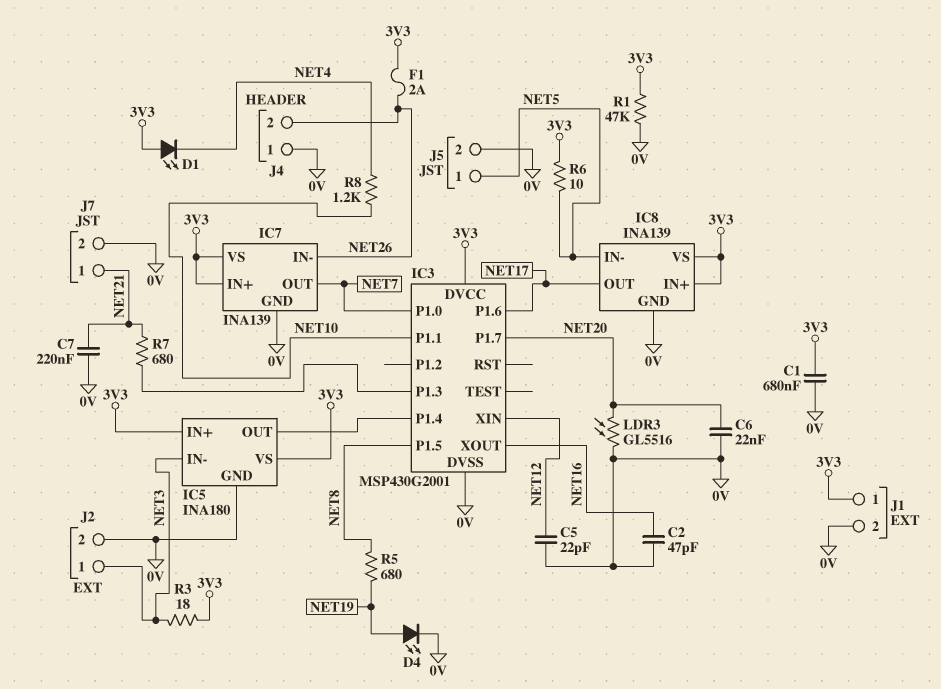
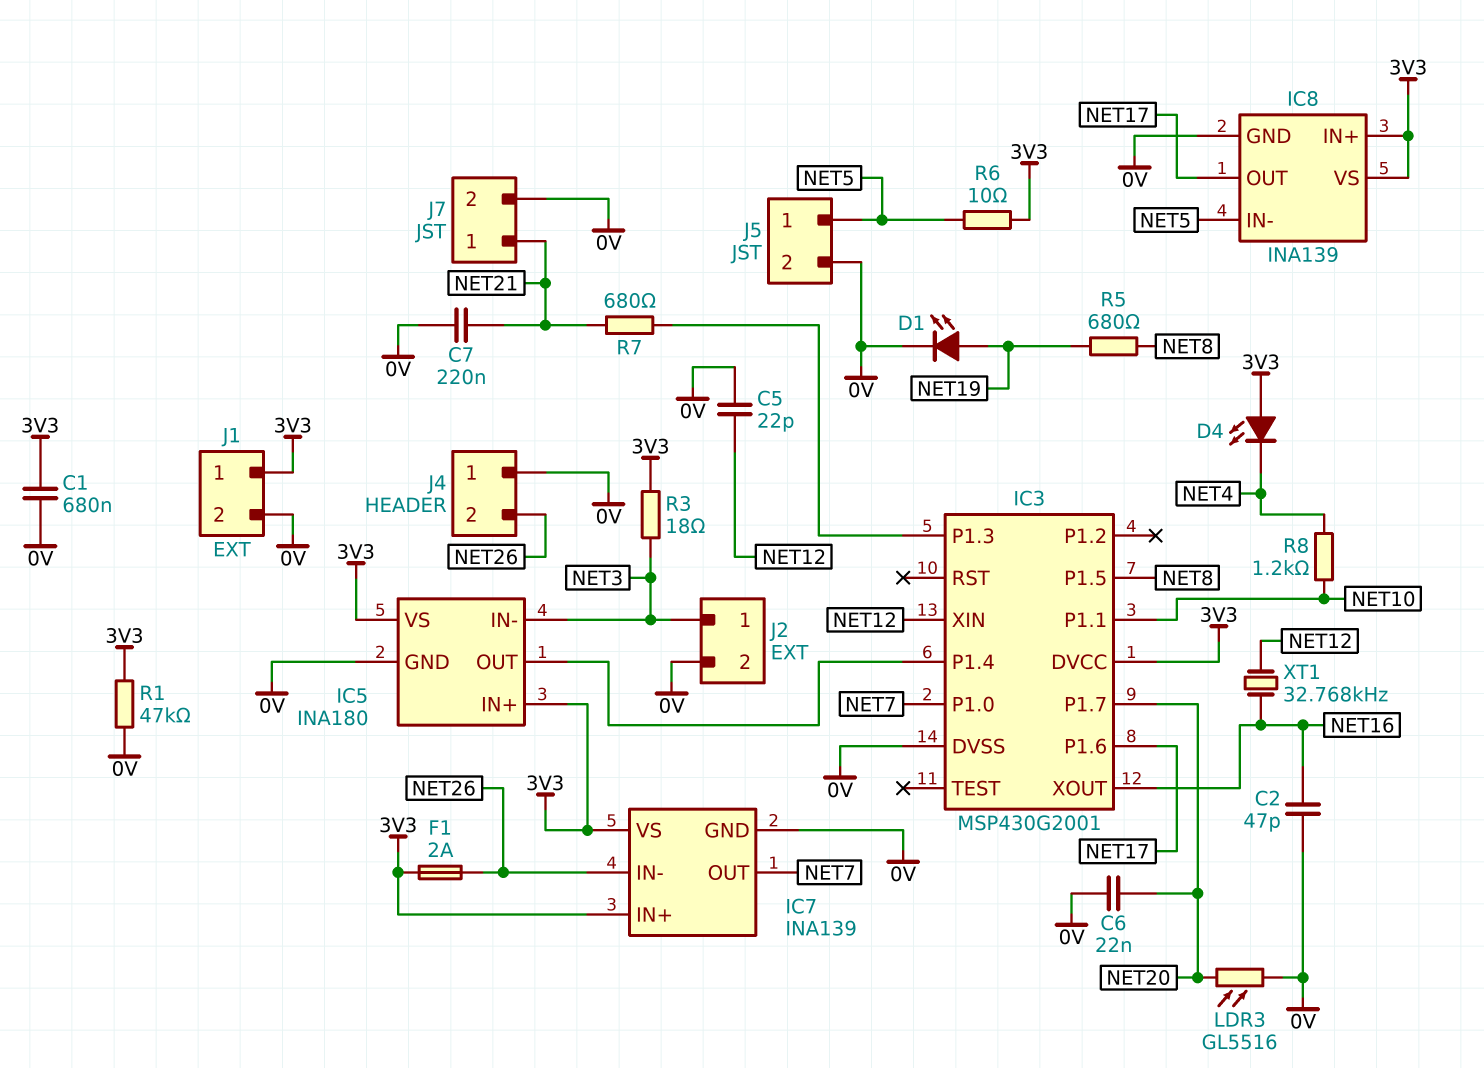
D1: LED (A 3V3, K NET4) -> LED (A NET19, K 0V)
D4: LED (A NET19, K 0V) -> LED (A 3V3, K NET4)
XT1: none -> 32.768kHz (NET12, NET16)

